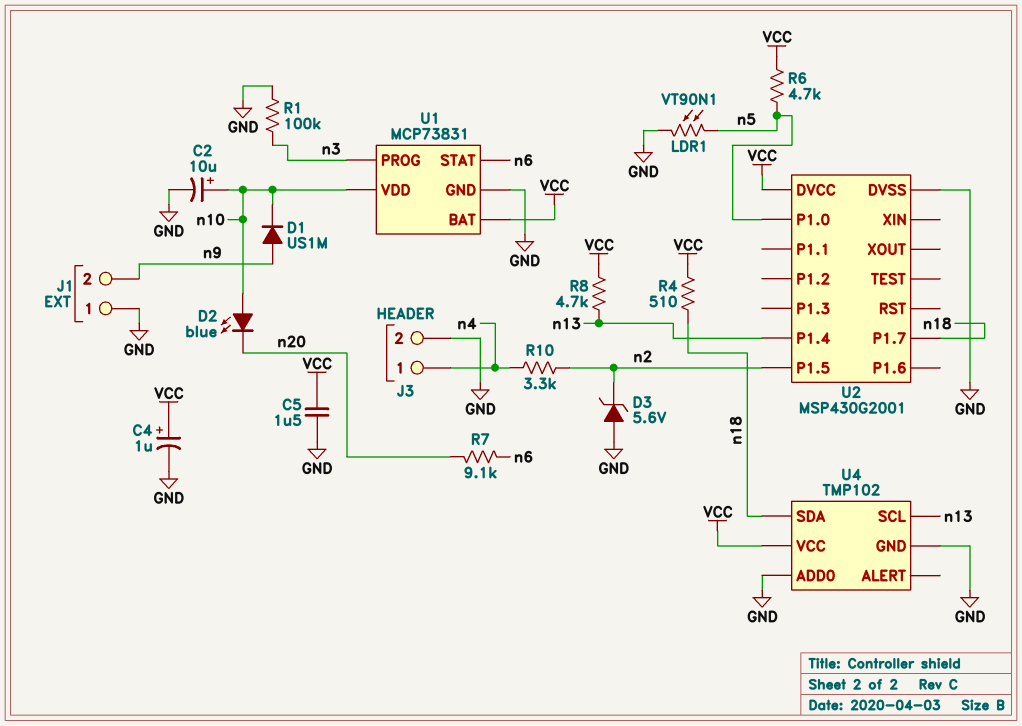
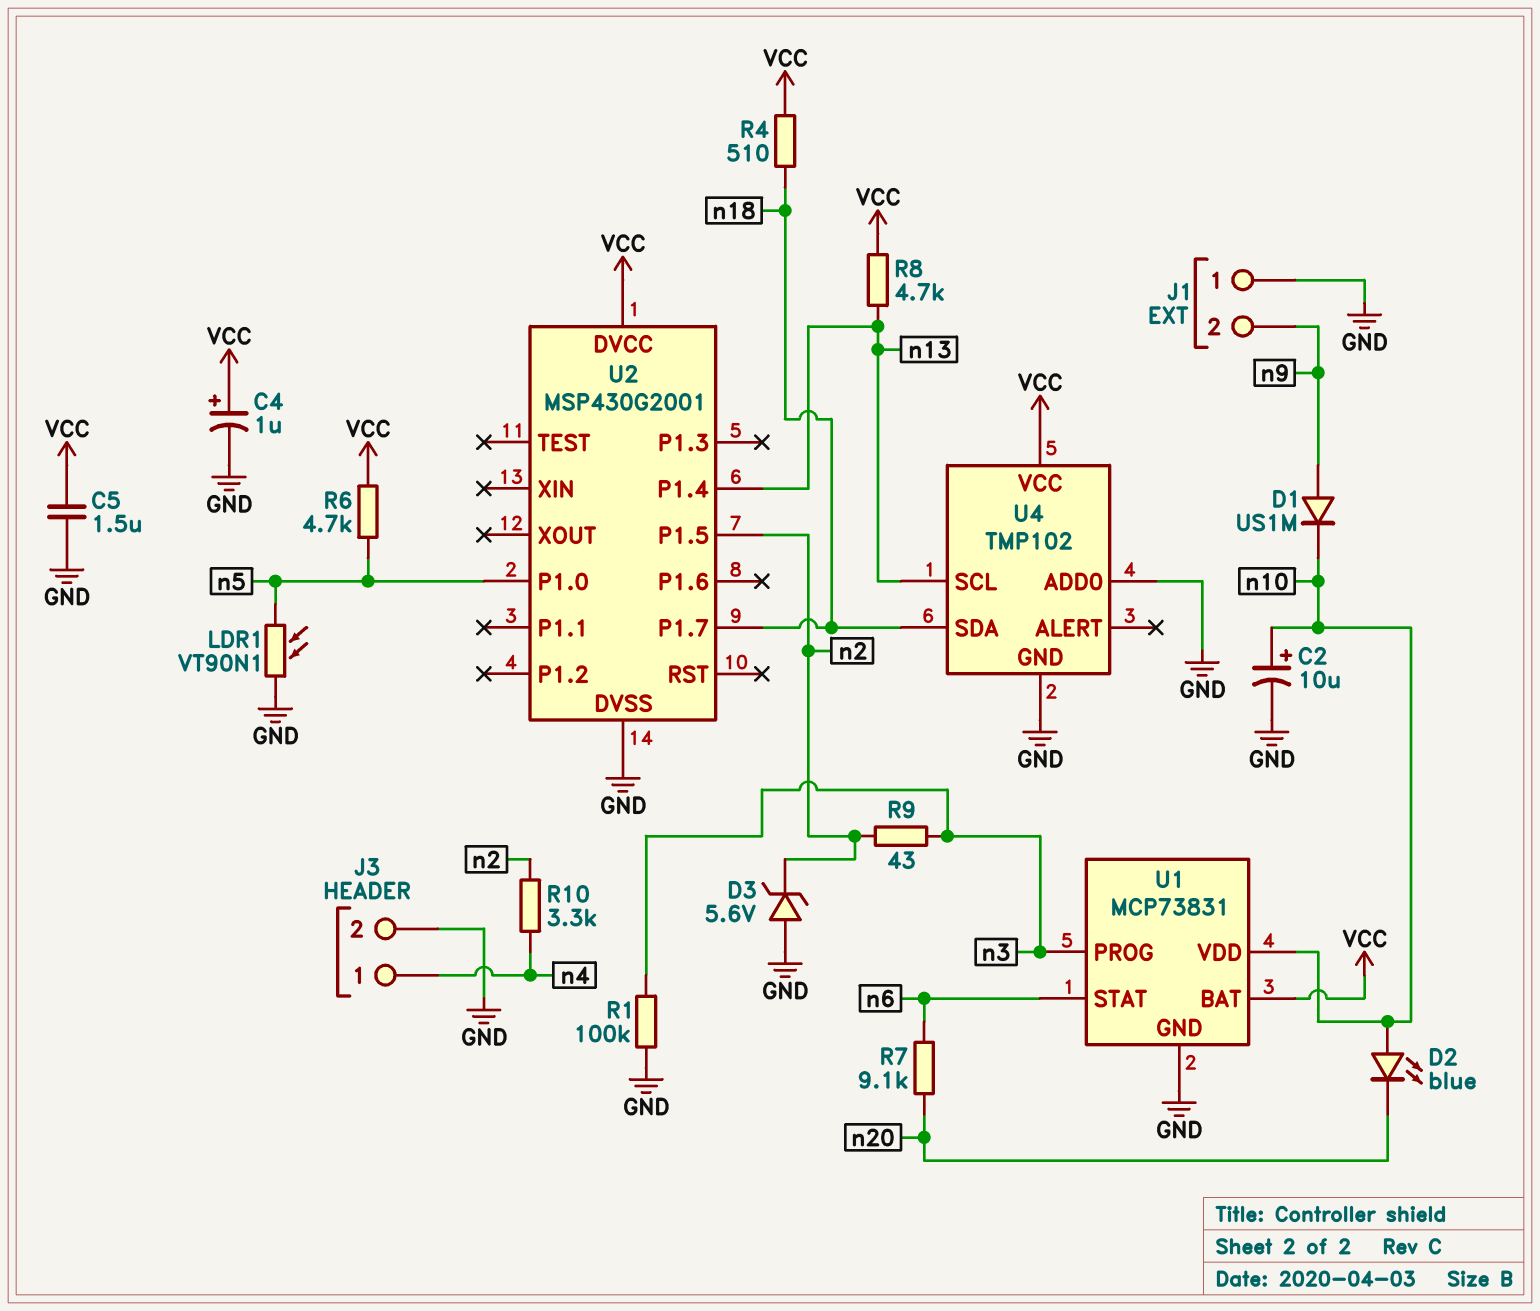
R9: none -> 43 (n2, n3)

